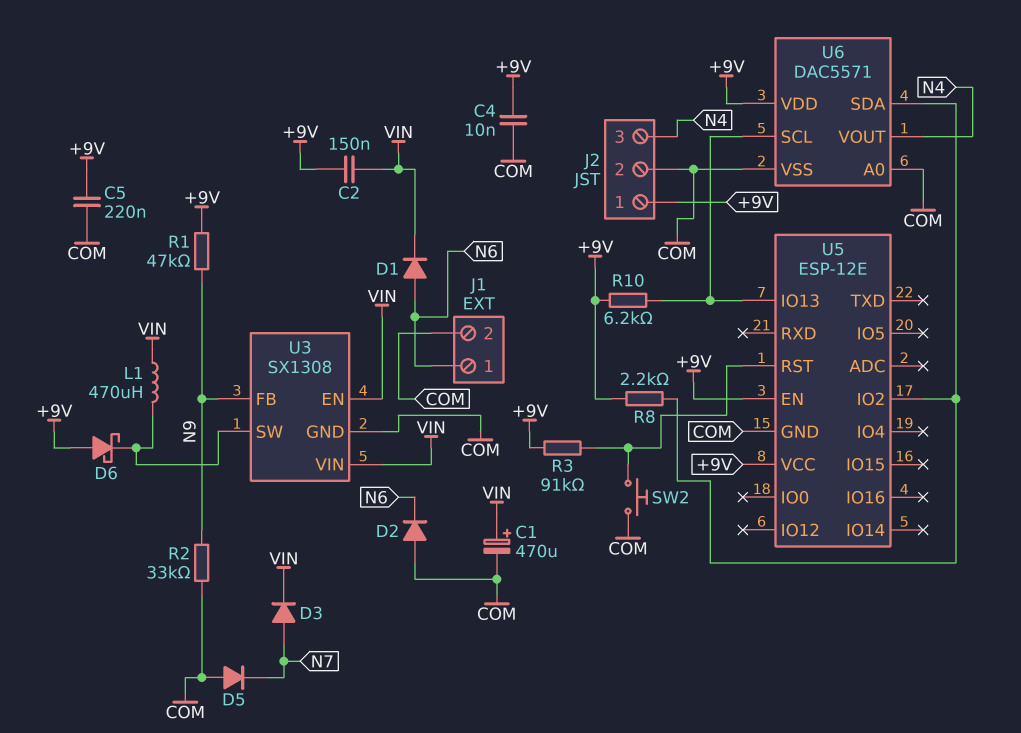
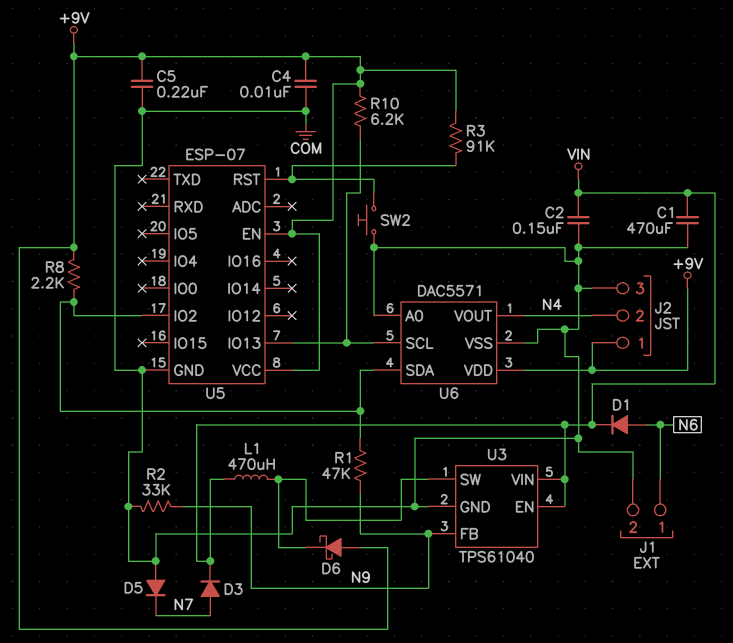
C1: 470uF (plus VIN, minus COM) -> 470uF (COM, VIN)
C2: 150nF (+9V, VIN) -> 150nF (COM, VIN)
D2: diode (A COM, K N6) -> none
J2 pin 2: COM -> N4
J2 pin 3: N4 -> COM
R1: 47k (+9V, N9) -> 47k (N9, U5/IO2)
U3: SX1308 -> TPS61040
U5: ESP-12E -> ESP-07

